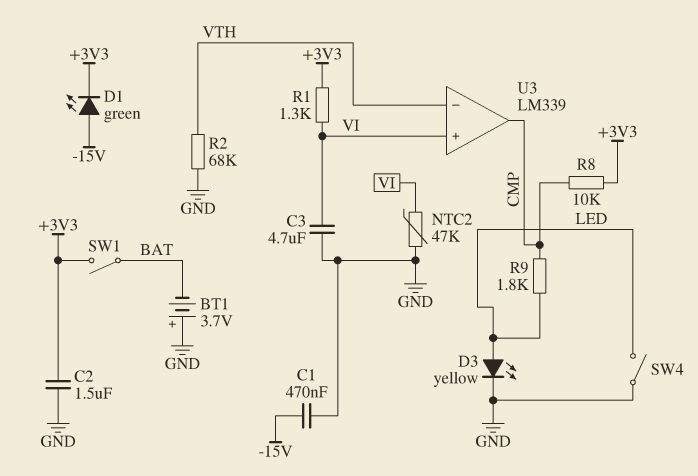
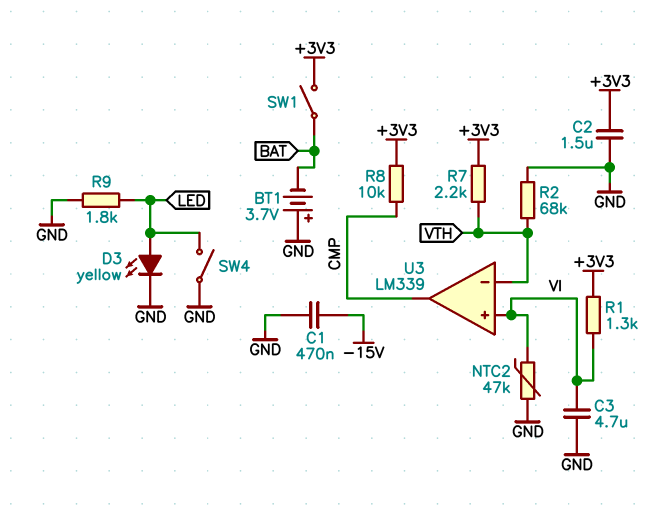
D1: LED green (A -15V, K +3V3) -> none
R7: none -> 2.2k (+3V3, VTH)
R9: 1.8k (CMP, LED) -> 1.8k (GND, LED)

